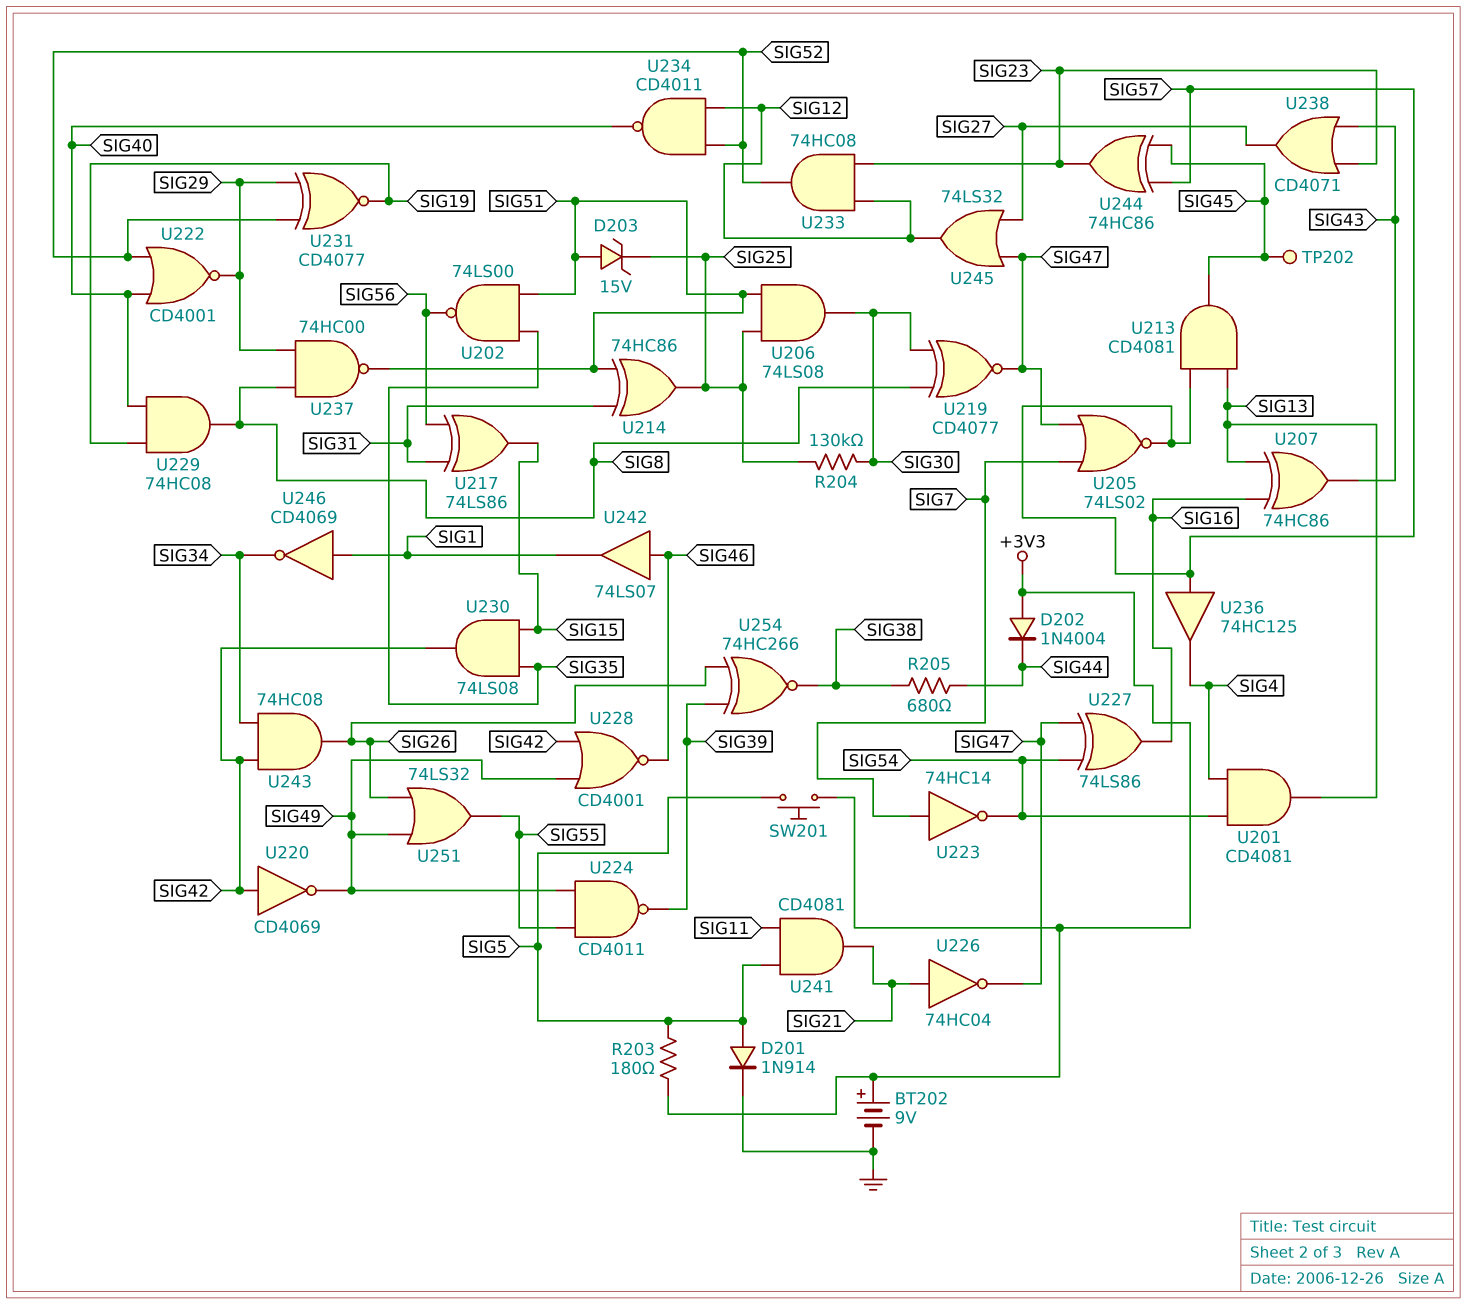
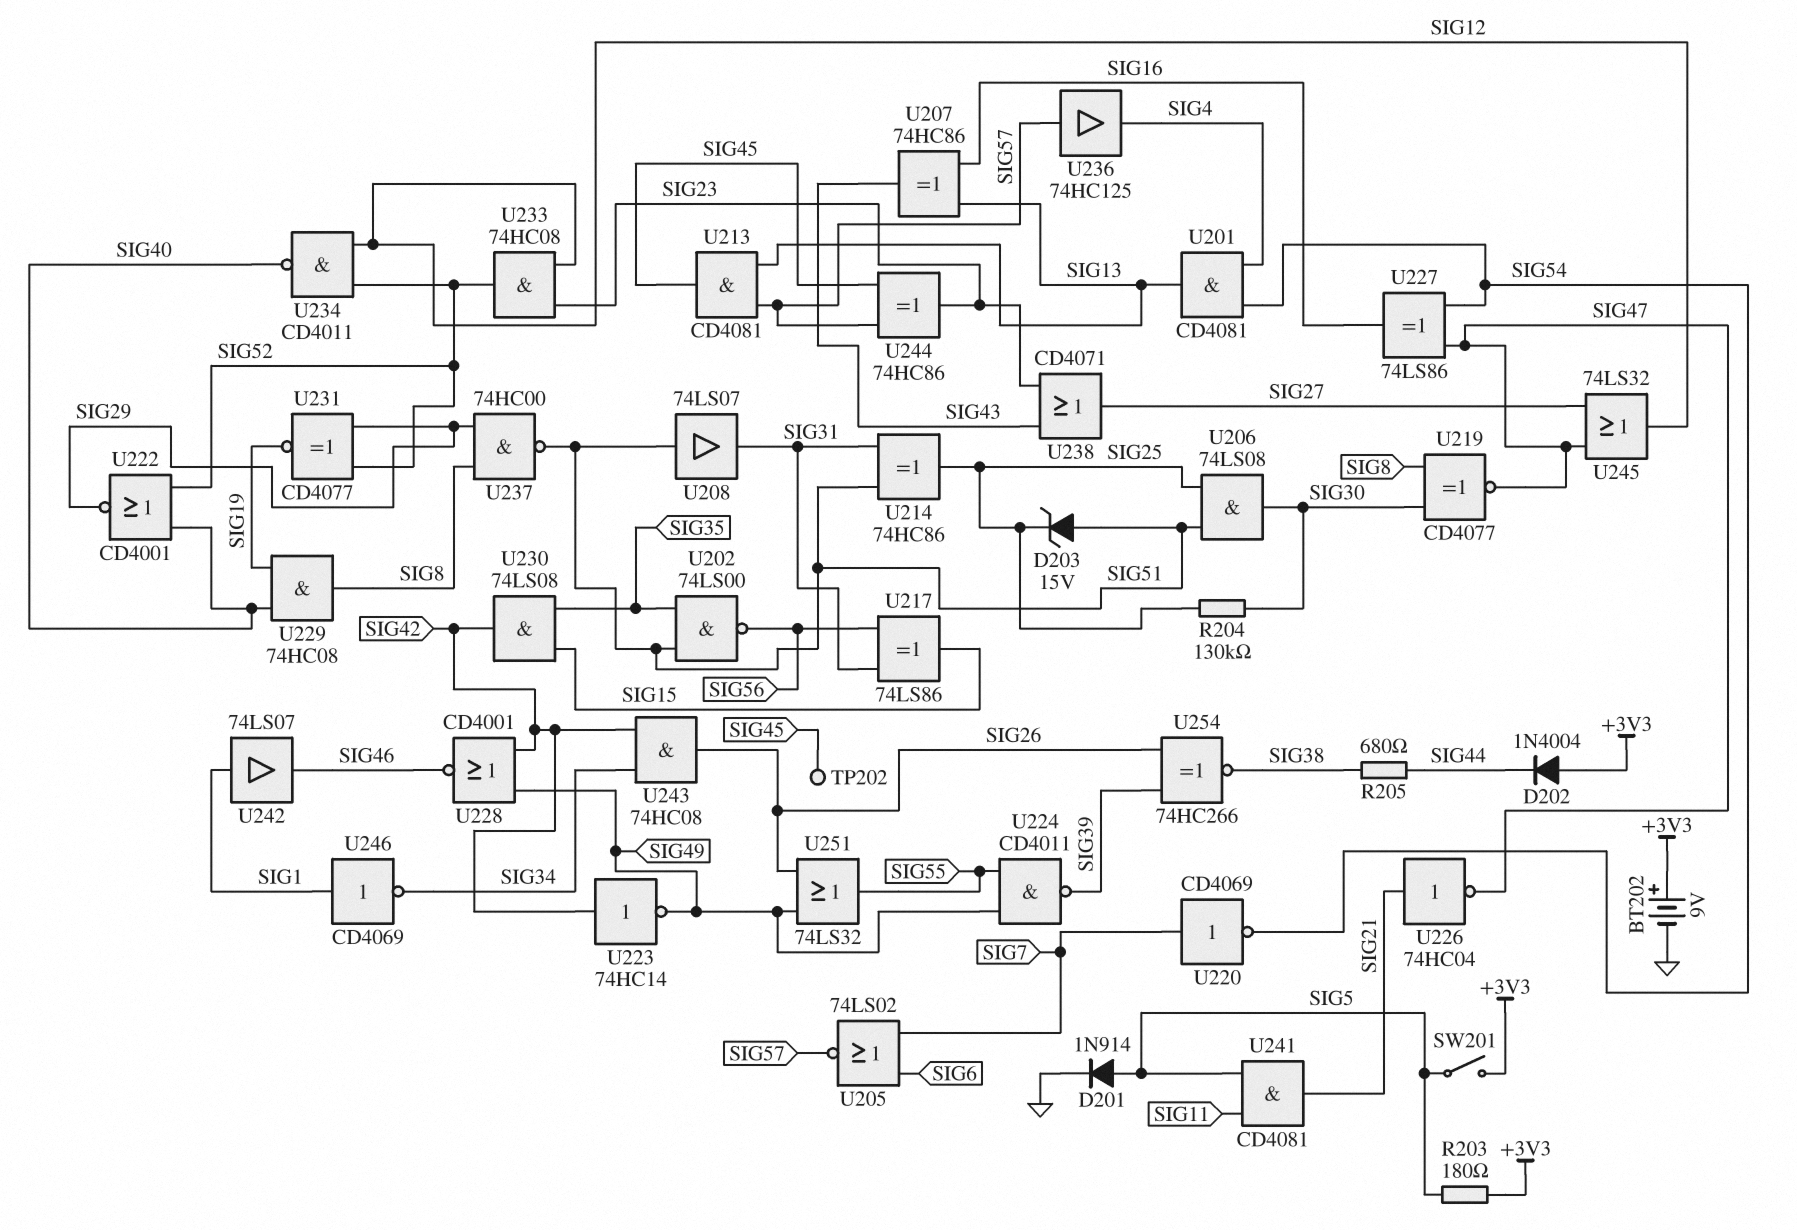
SW201: button (+3V3, SIG5) -> switch (+3V3, SIG5)
U205: NOR 74LS02 (in SIG7, in SIG47, out SIG57) -> NOR 74LS02 (in SIG6, in SIG7, out SIG57)
U208: none -> buffer 74LS07 (in SIG51, out SIG31)
U220: NOT CD4069 (in SIG42, out SIG49) -> NOT CD4069 (in SIG7, out SIG54)
U223: NOT 74HC14 (in SIG7, out SIG54) -> NOT 74HC14 (in SIG42, out SIG49)
U242: buffer 74LS07 (in SIG46, out SIG1) -> buffer 74LS07 (in SIG1, out SIG46)

